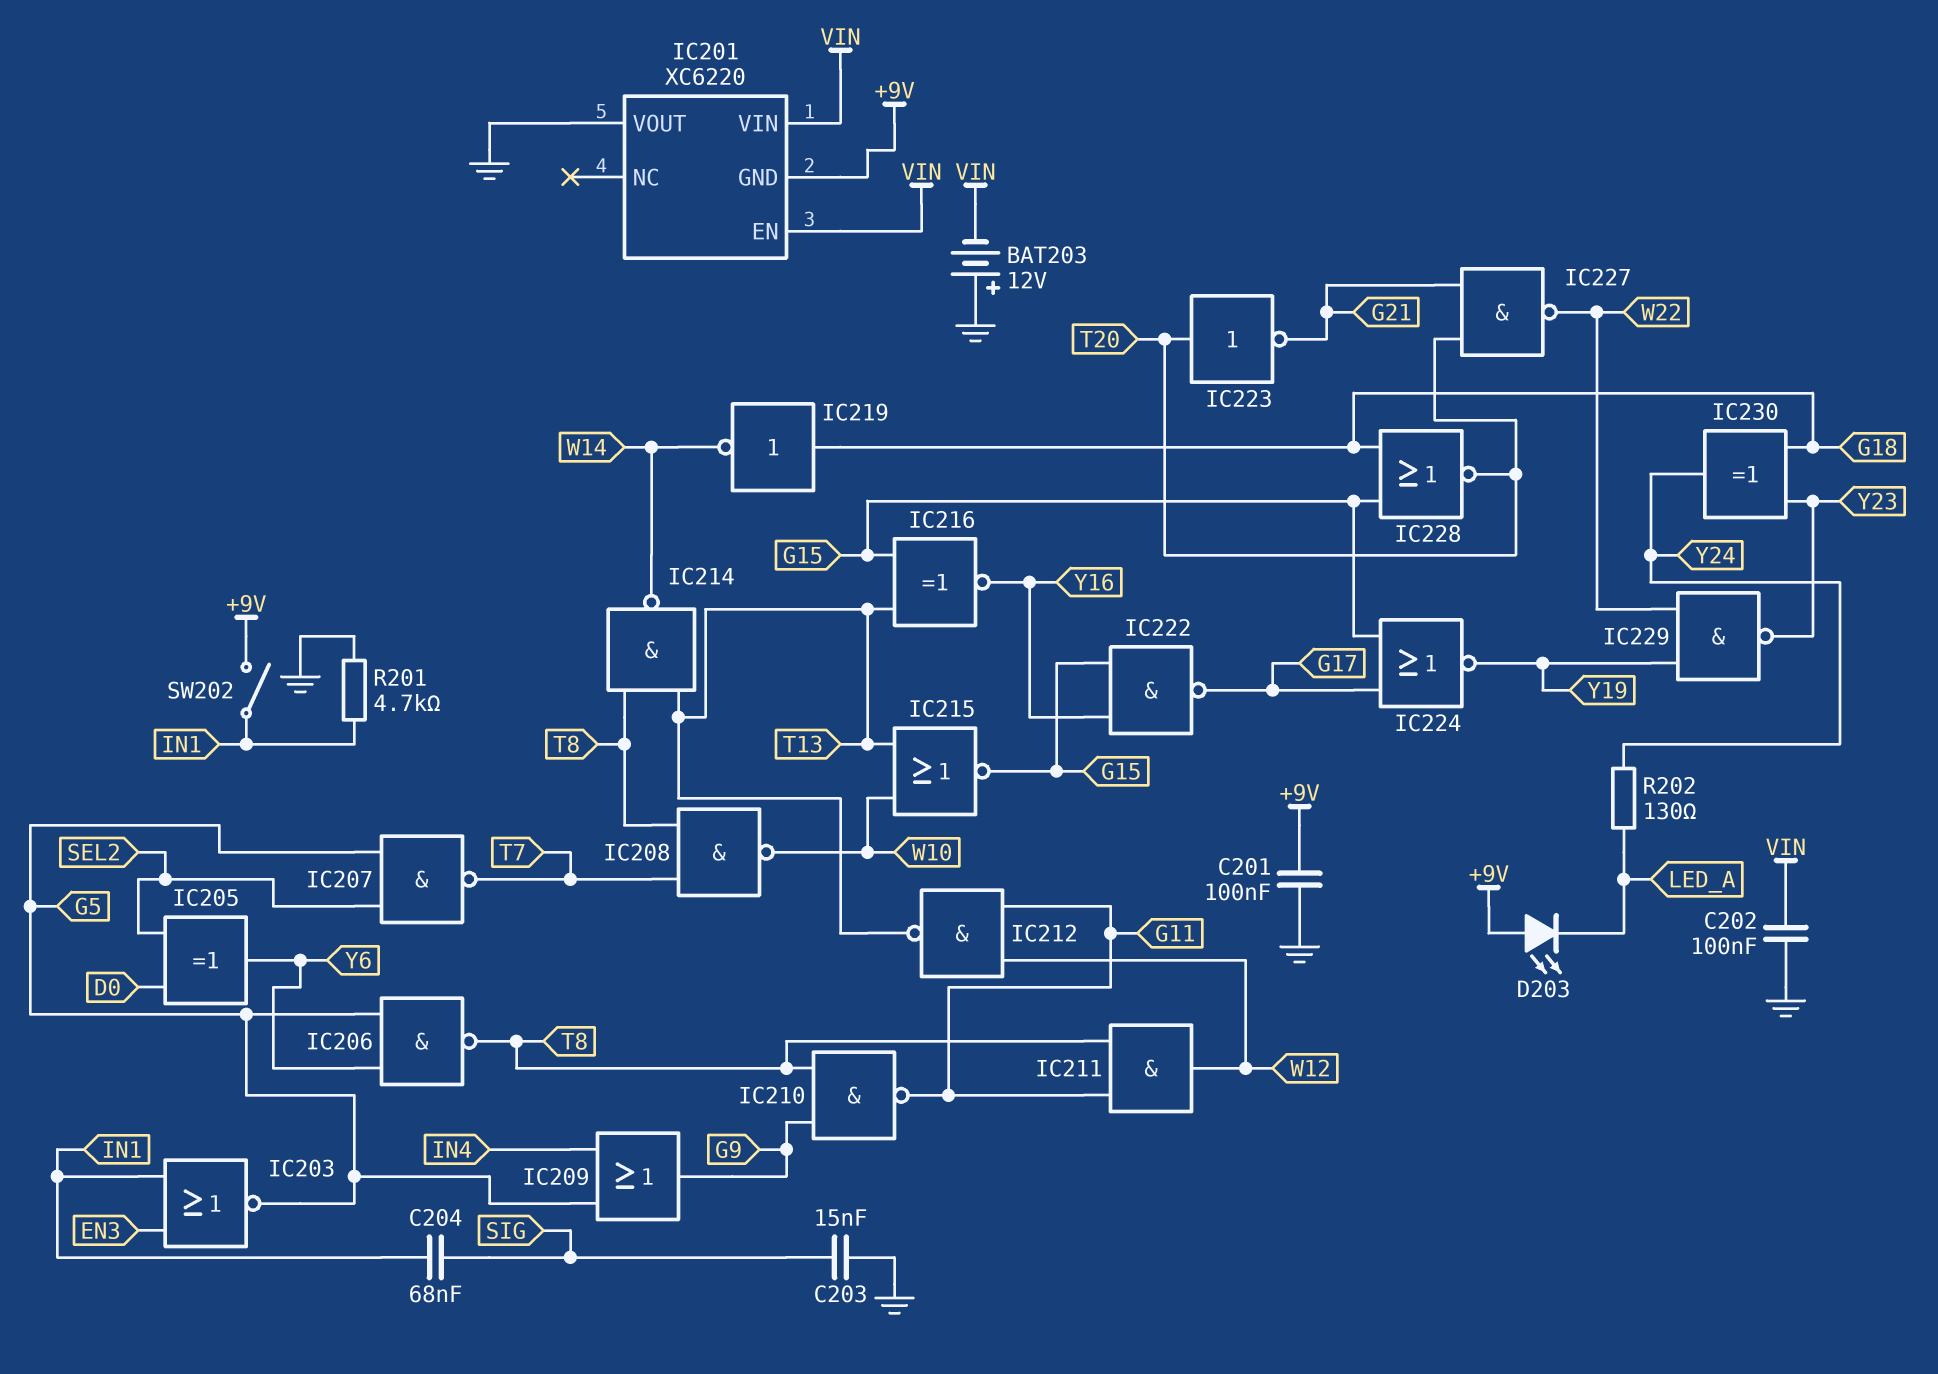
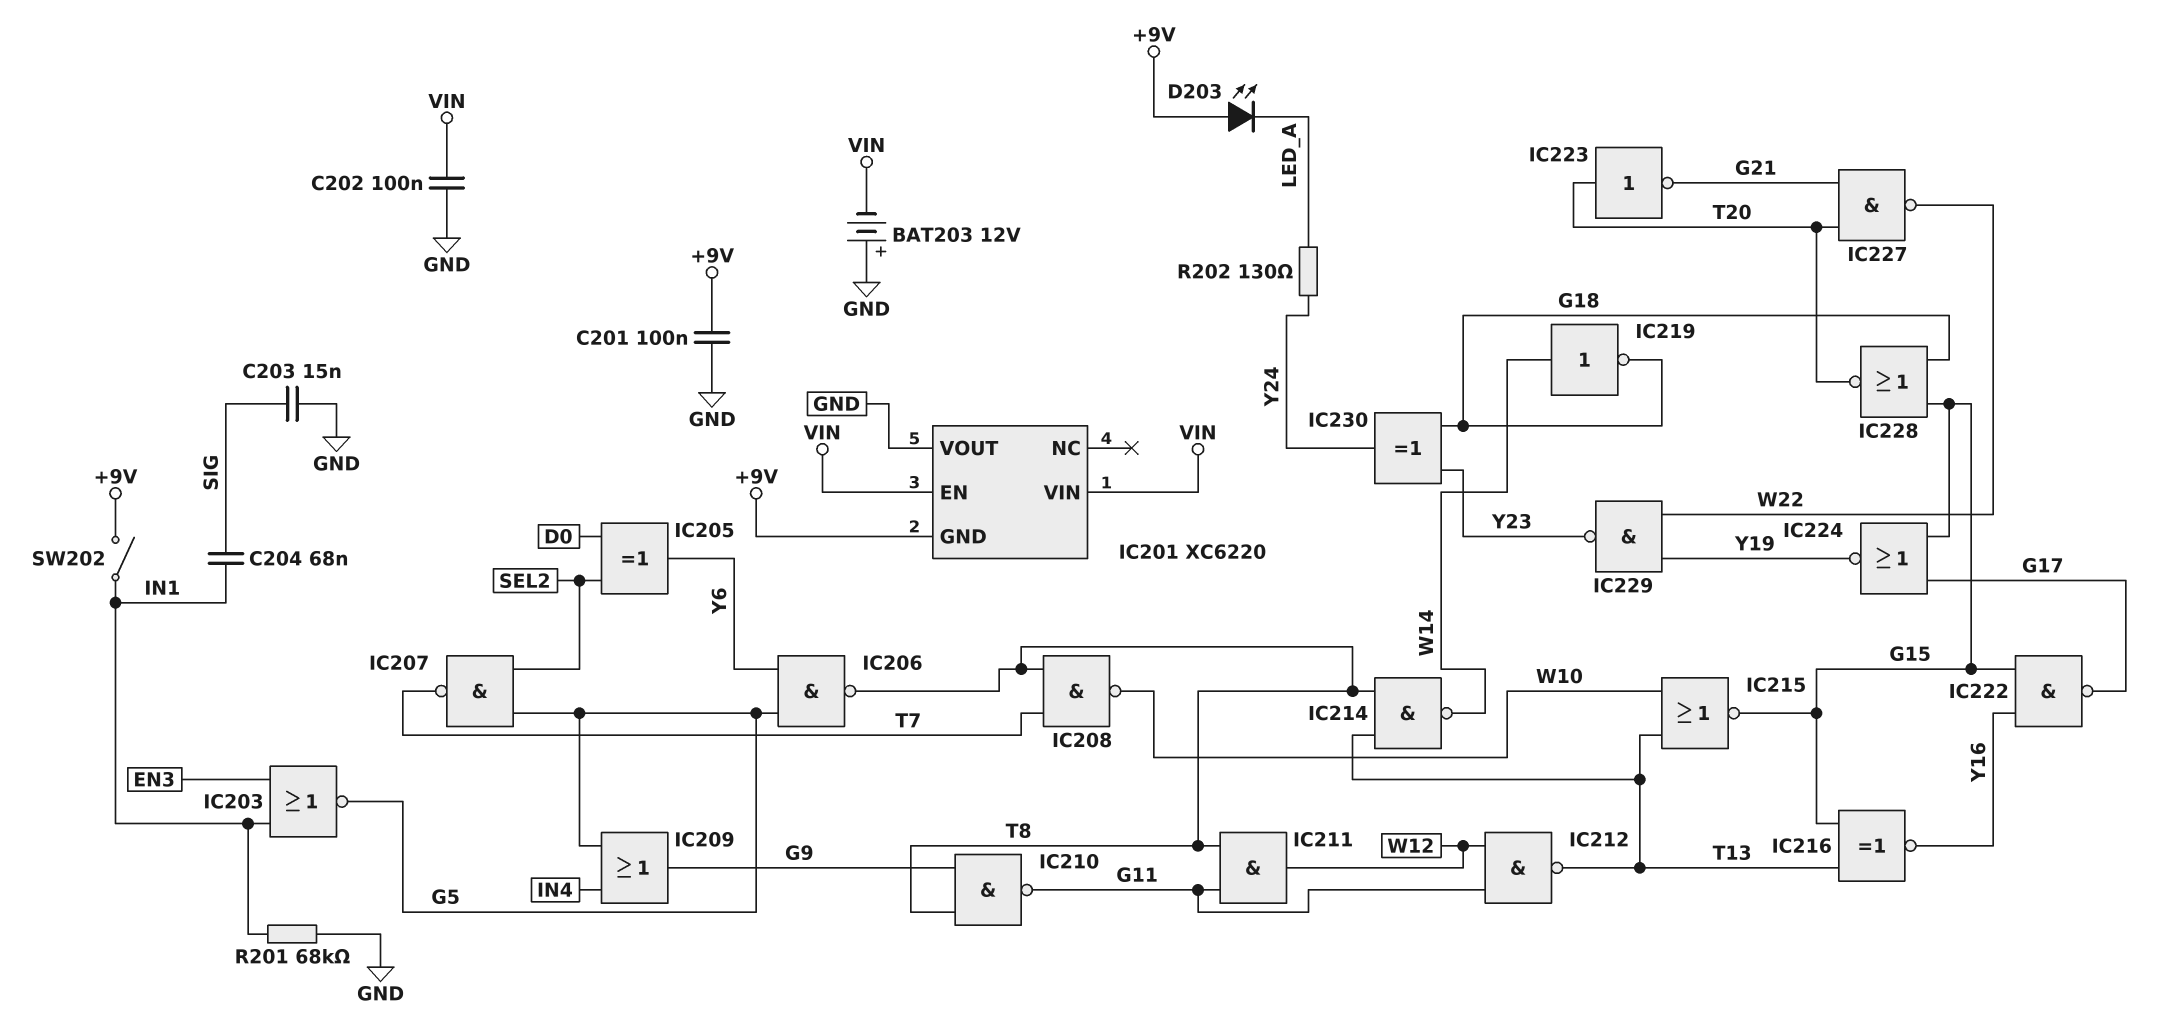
IC219: NOT (in G18, out W14) -> NOT (in W14, out G18)
R201: 4.7k (GND, IN1) -> 68k (GND, IN1)

